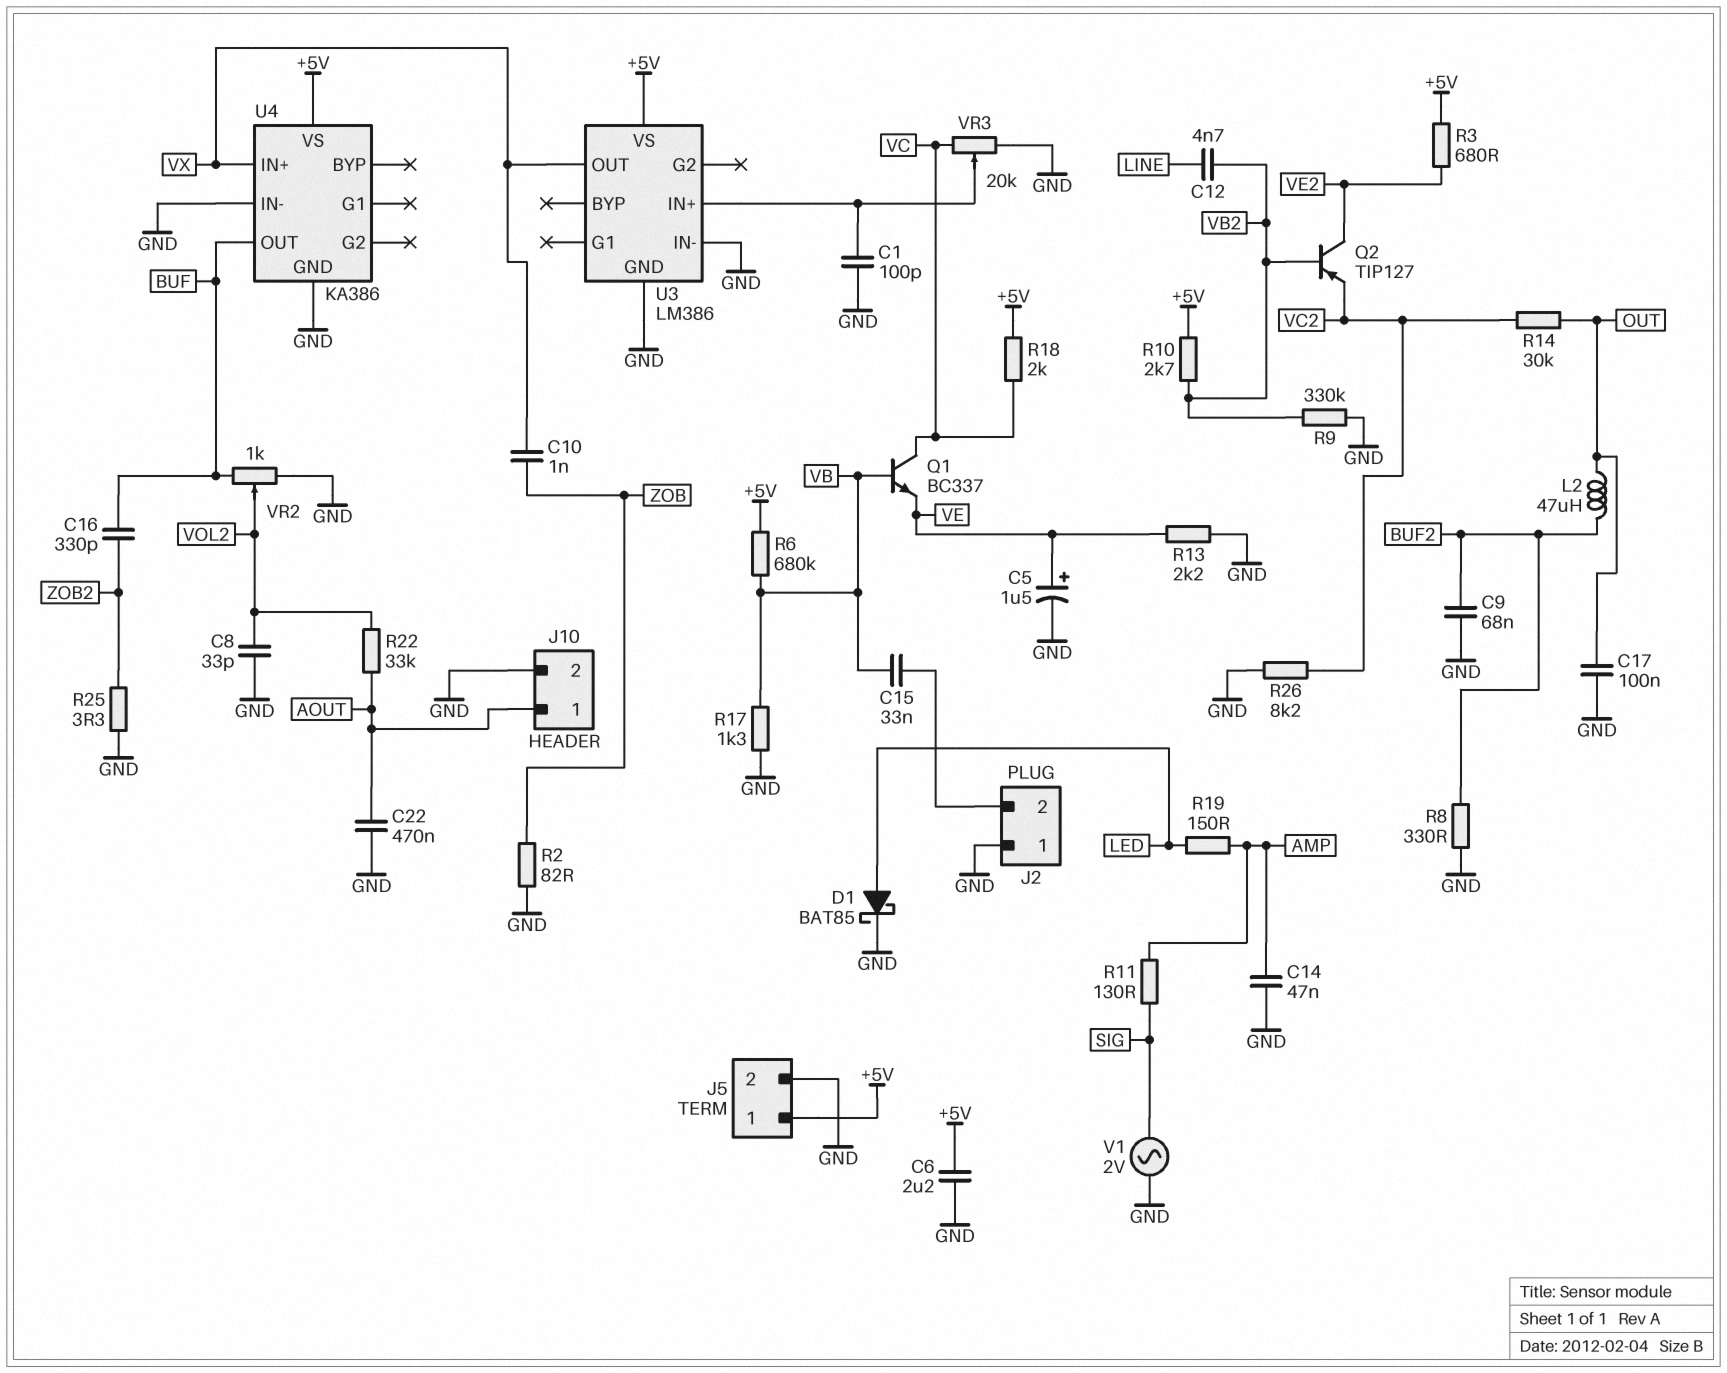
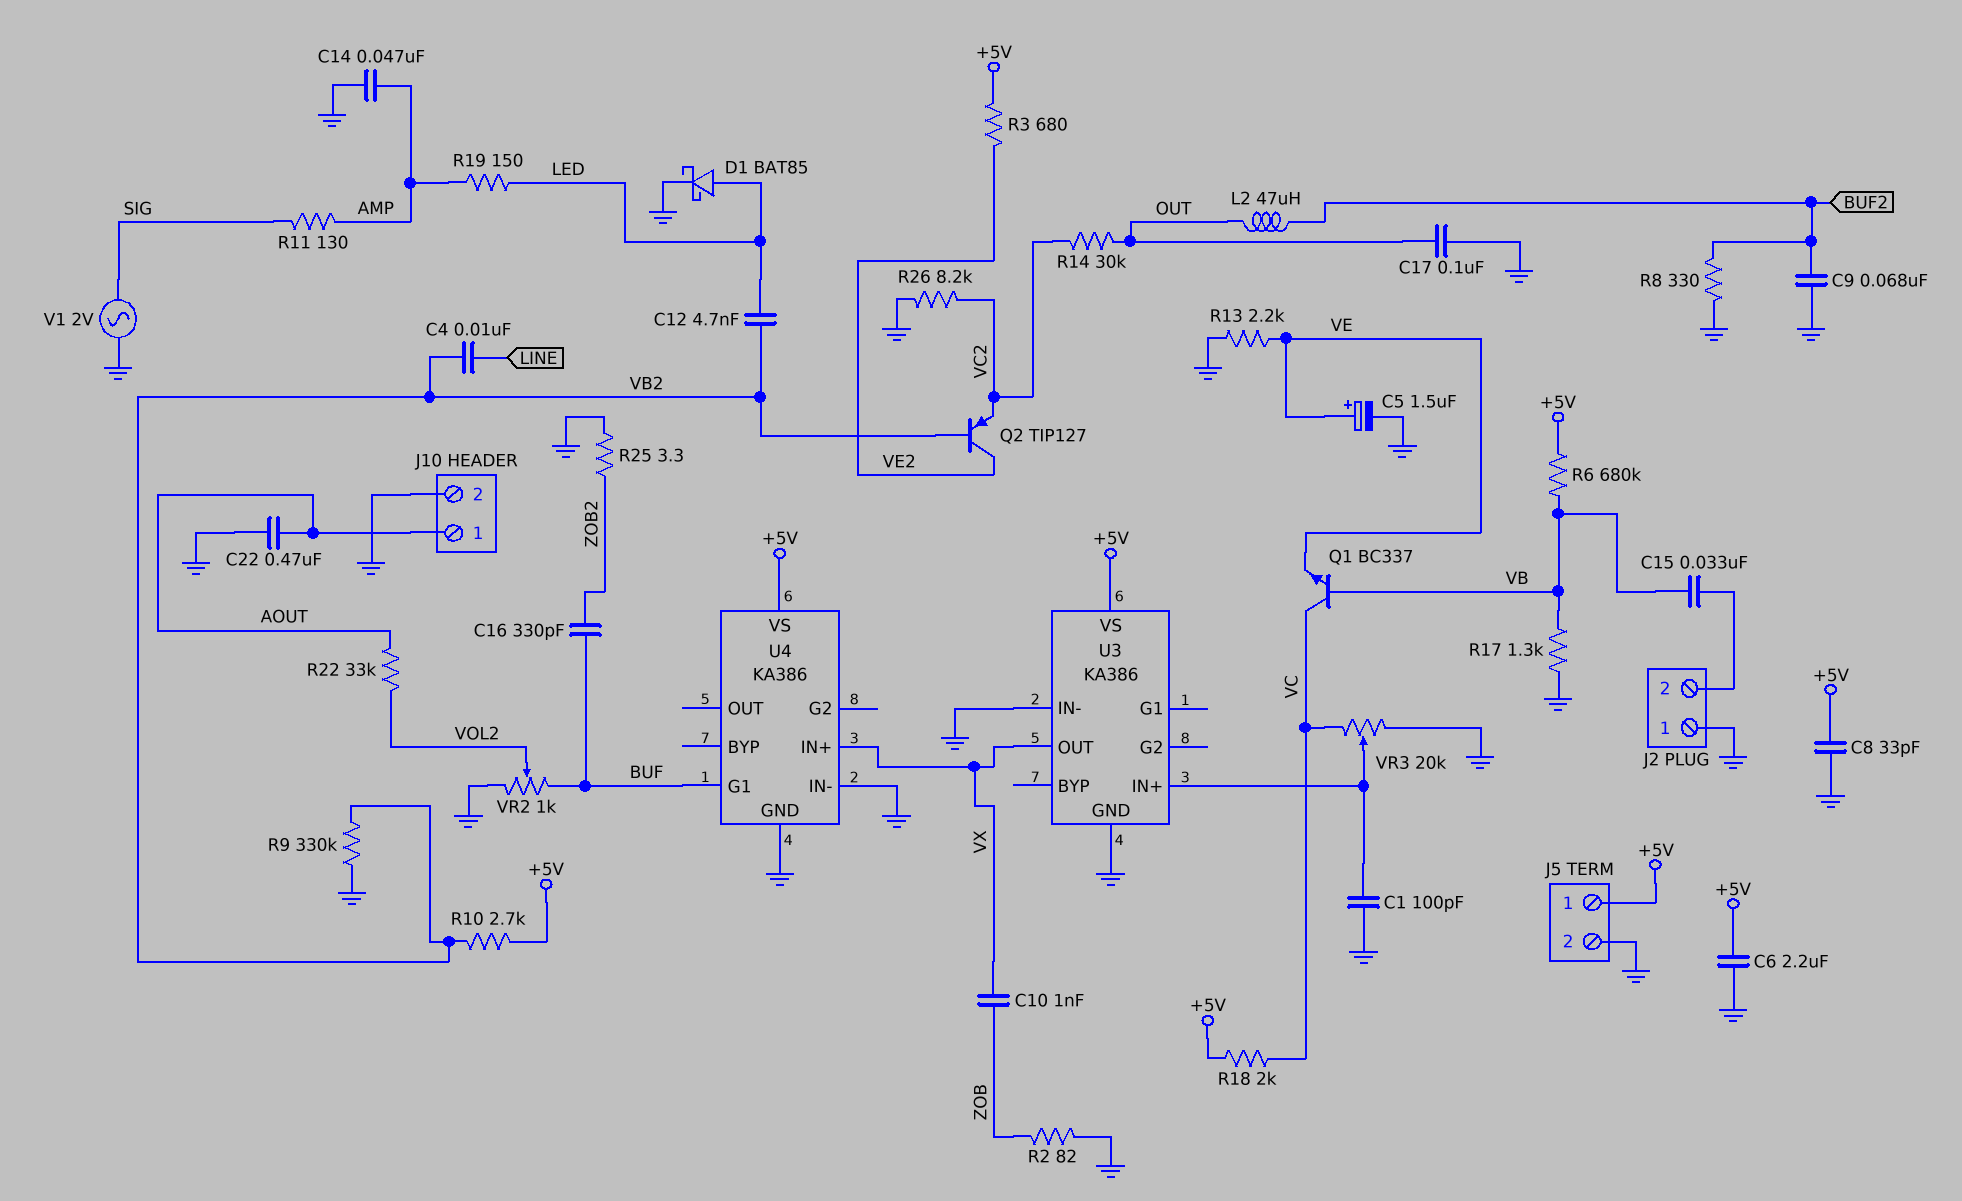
C4: none -> 10nF (LINE, VB2)
C8: 33pF (GND, VOL2) -> 33pF (+5V, GND)
C12: 4.7nF (LINE, VB2) -> 4.7nF (LED, VB2)
U3: LM386 -> KA386
U4 pin G1: none -> BUF
U4 pin OUT: BUF -> none

